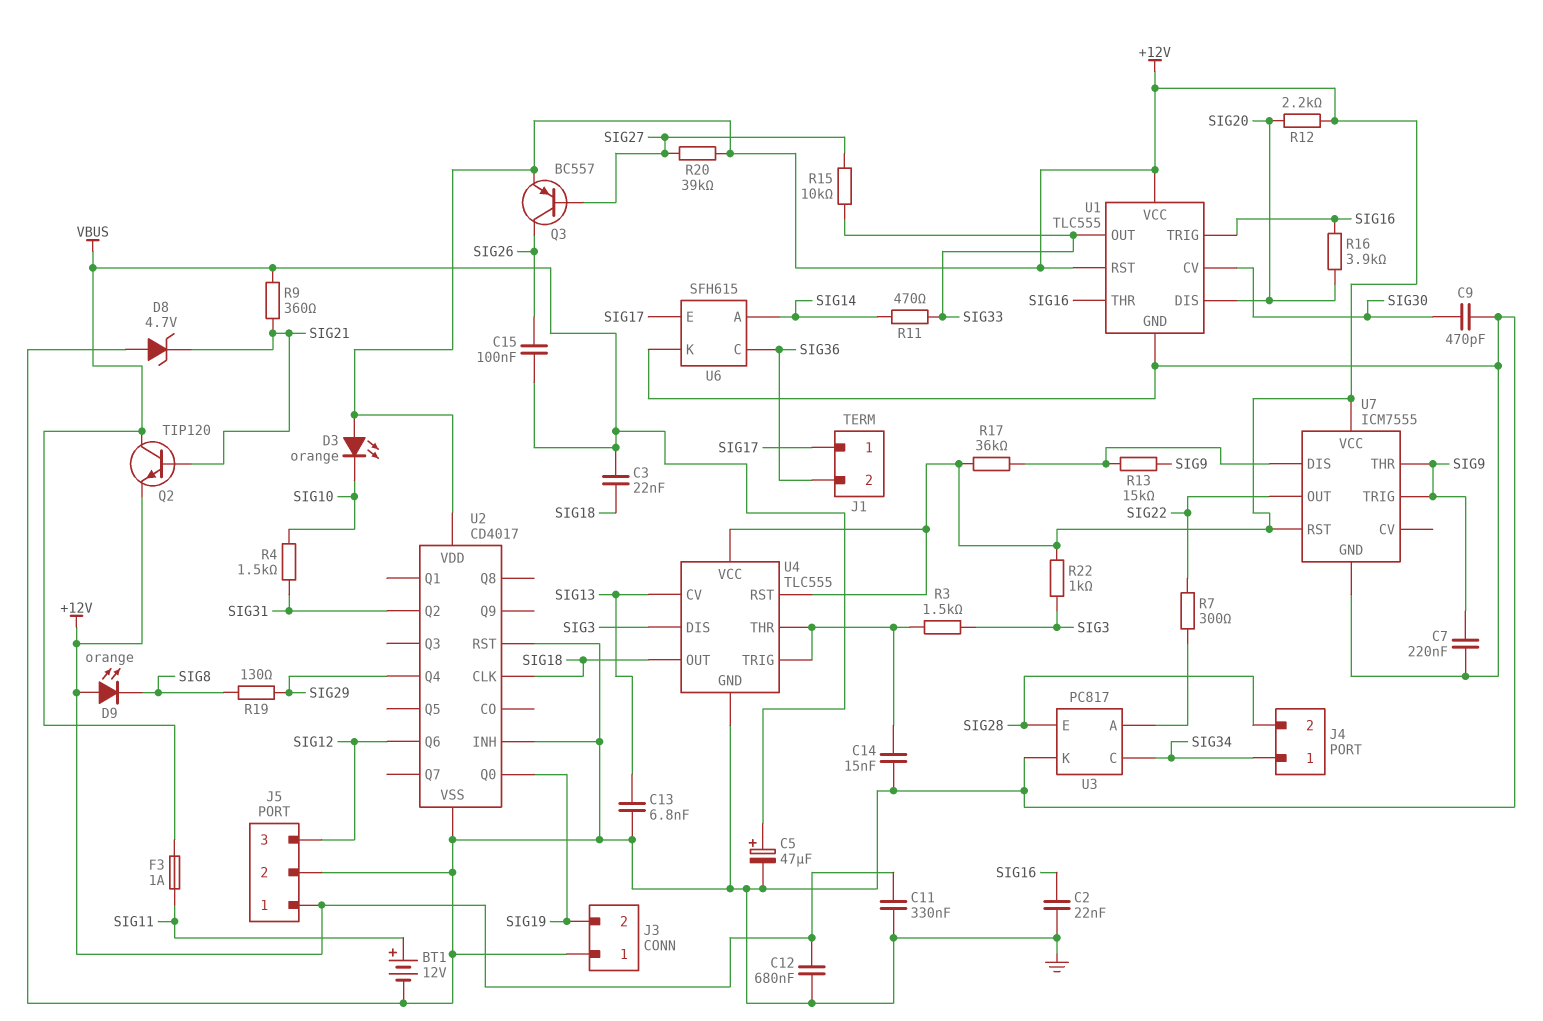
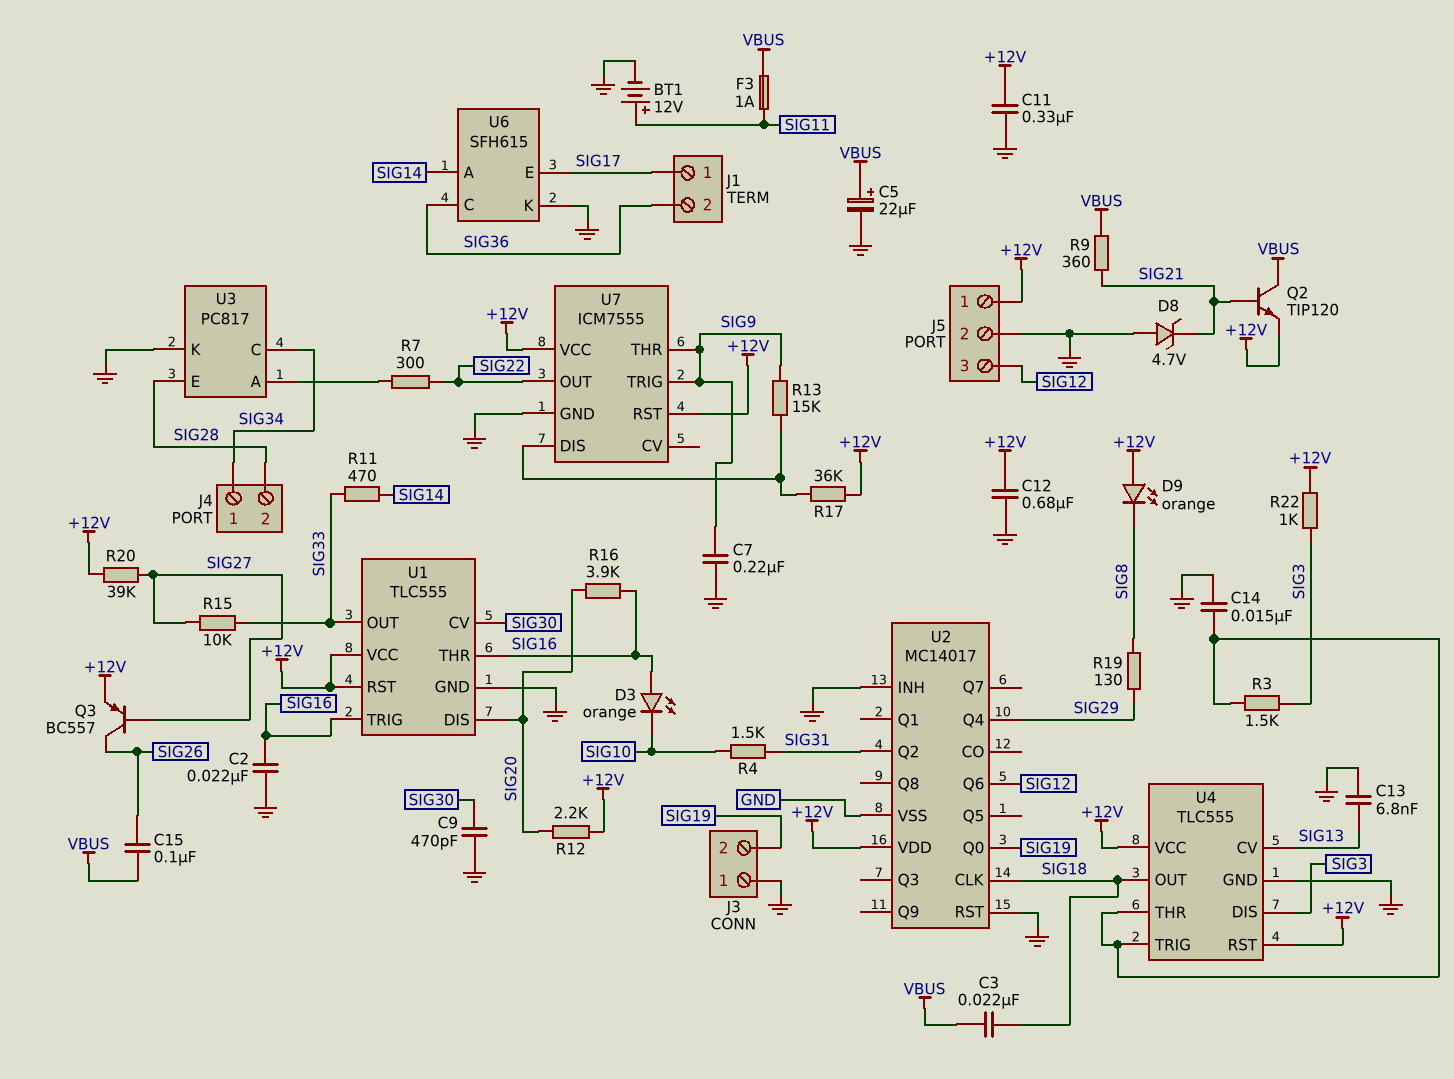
C5: 47uF (plus VBUS, minus GND) -> 22uF (plus VBUS, minus GND)
D3: LED orange (A +12V, K SIG10) -> LED orange (A SIG16, K SIG10)
U2: CD4017 -> MC14017

